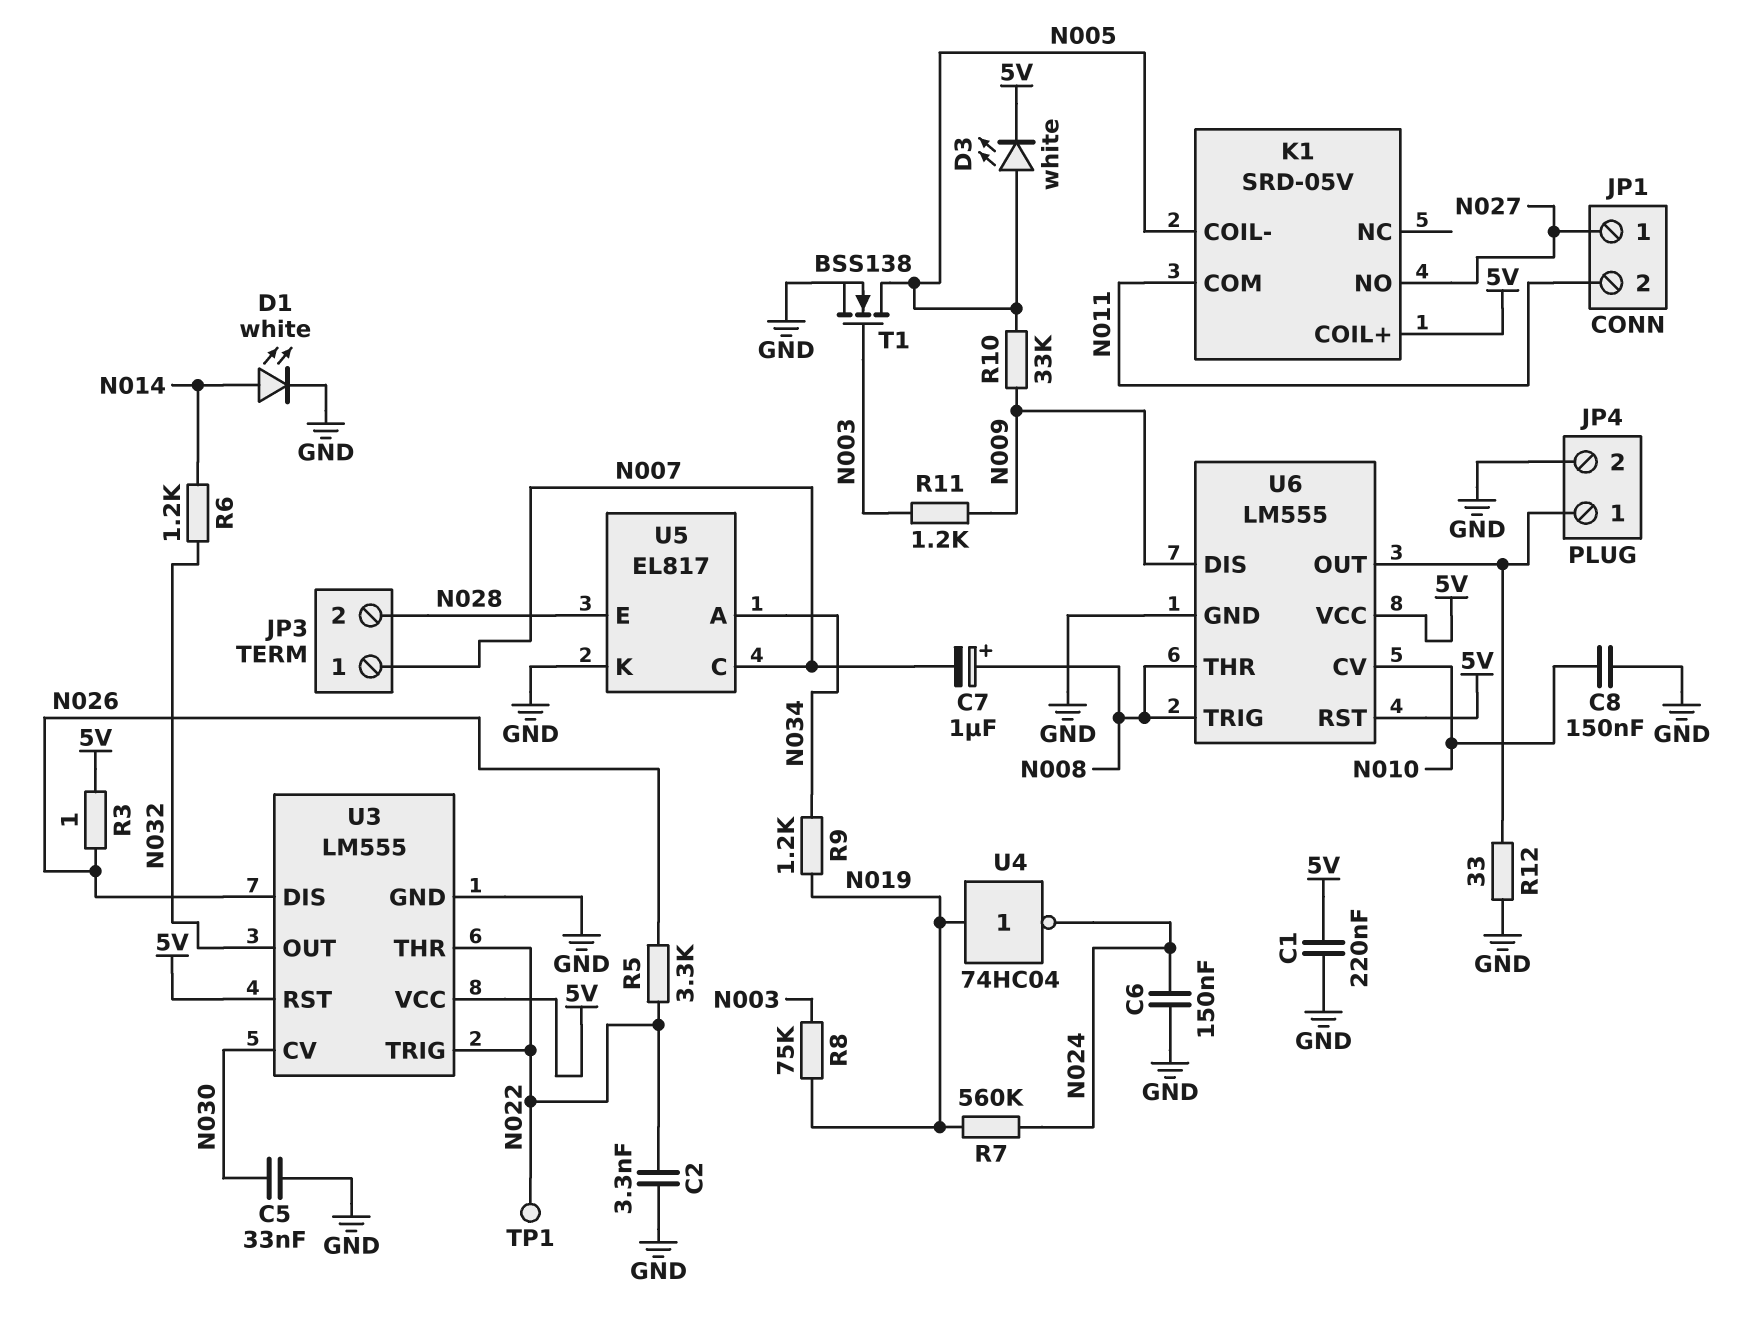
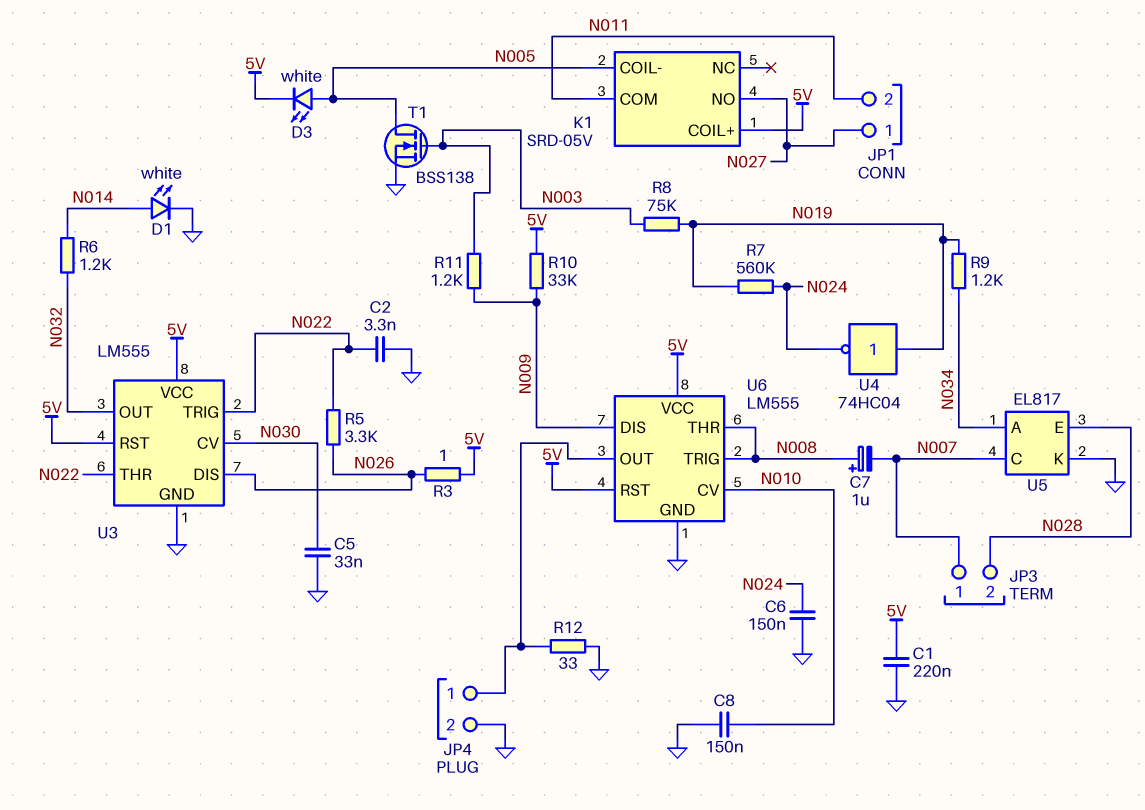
R10: 33k (N005, N009) -> 33k (5V, N009)
TP1: test point (N022) -> none

